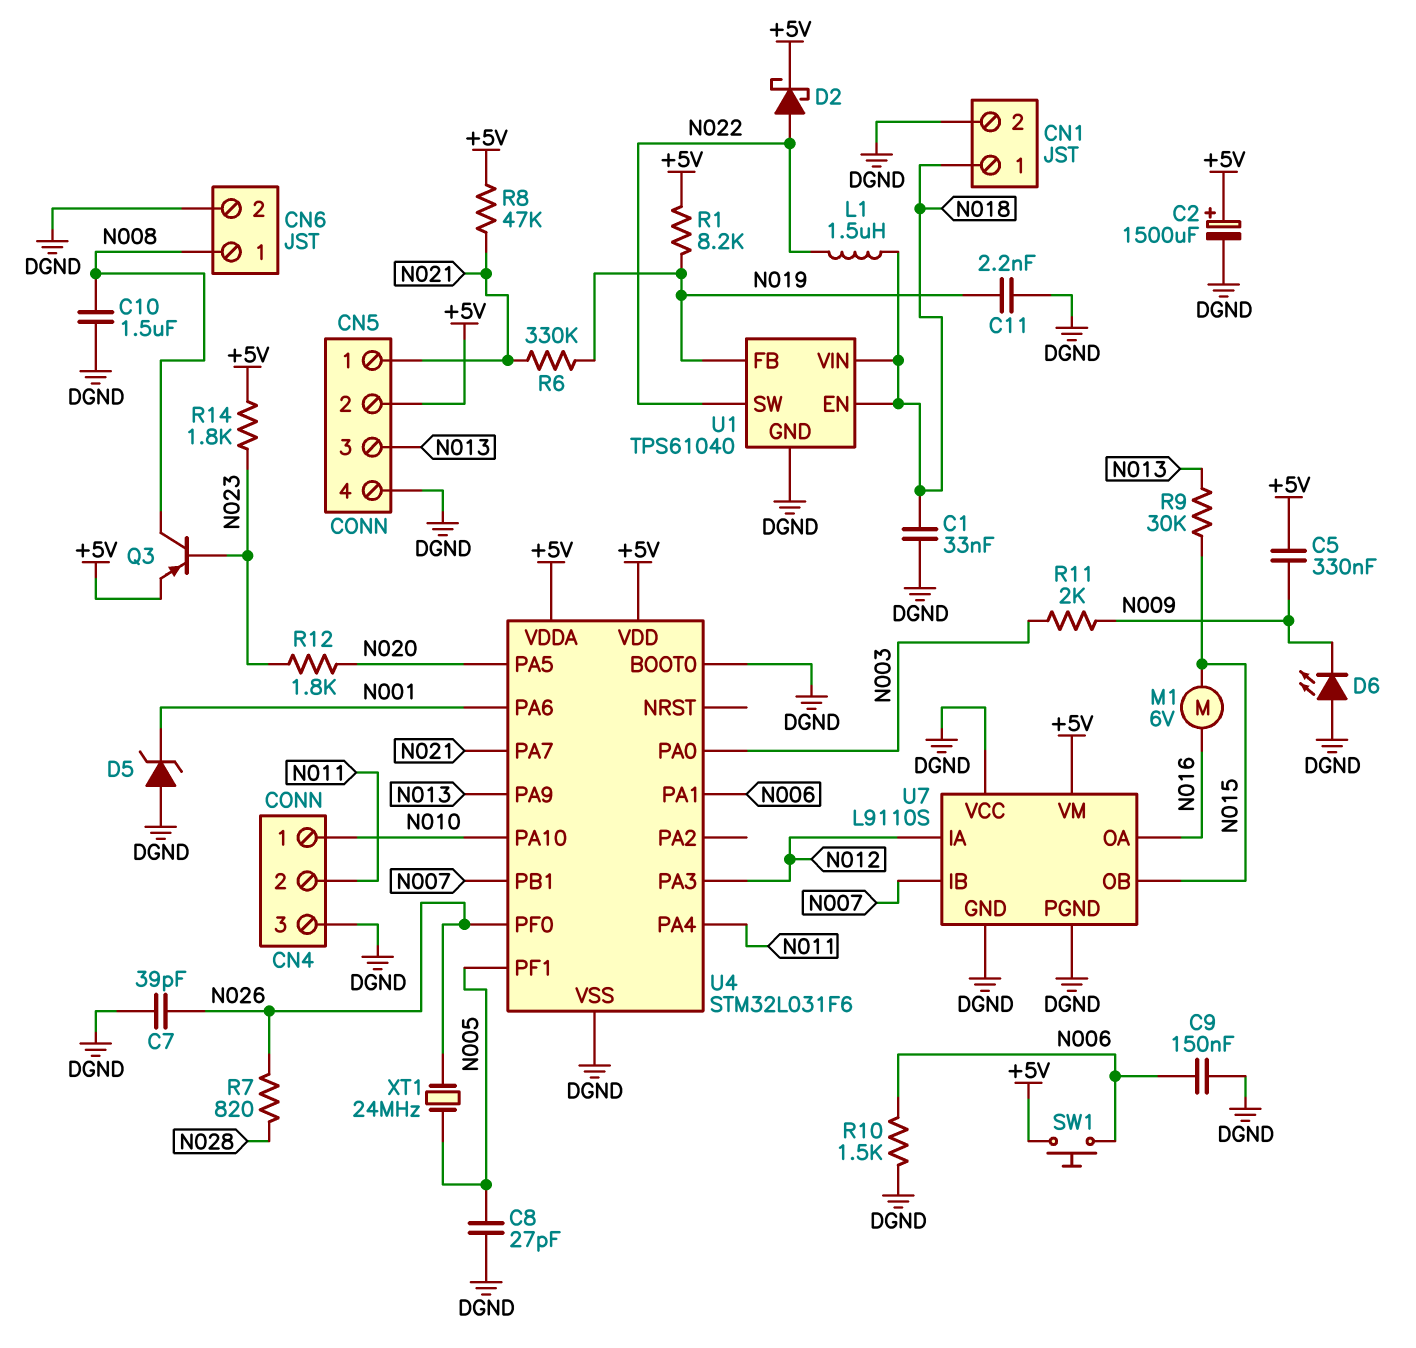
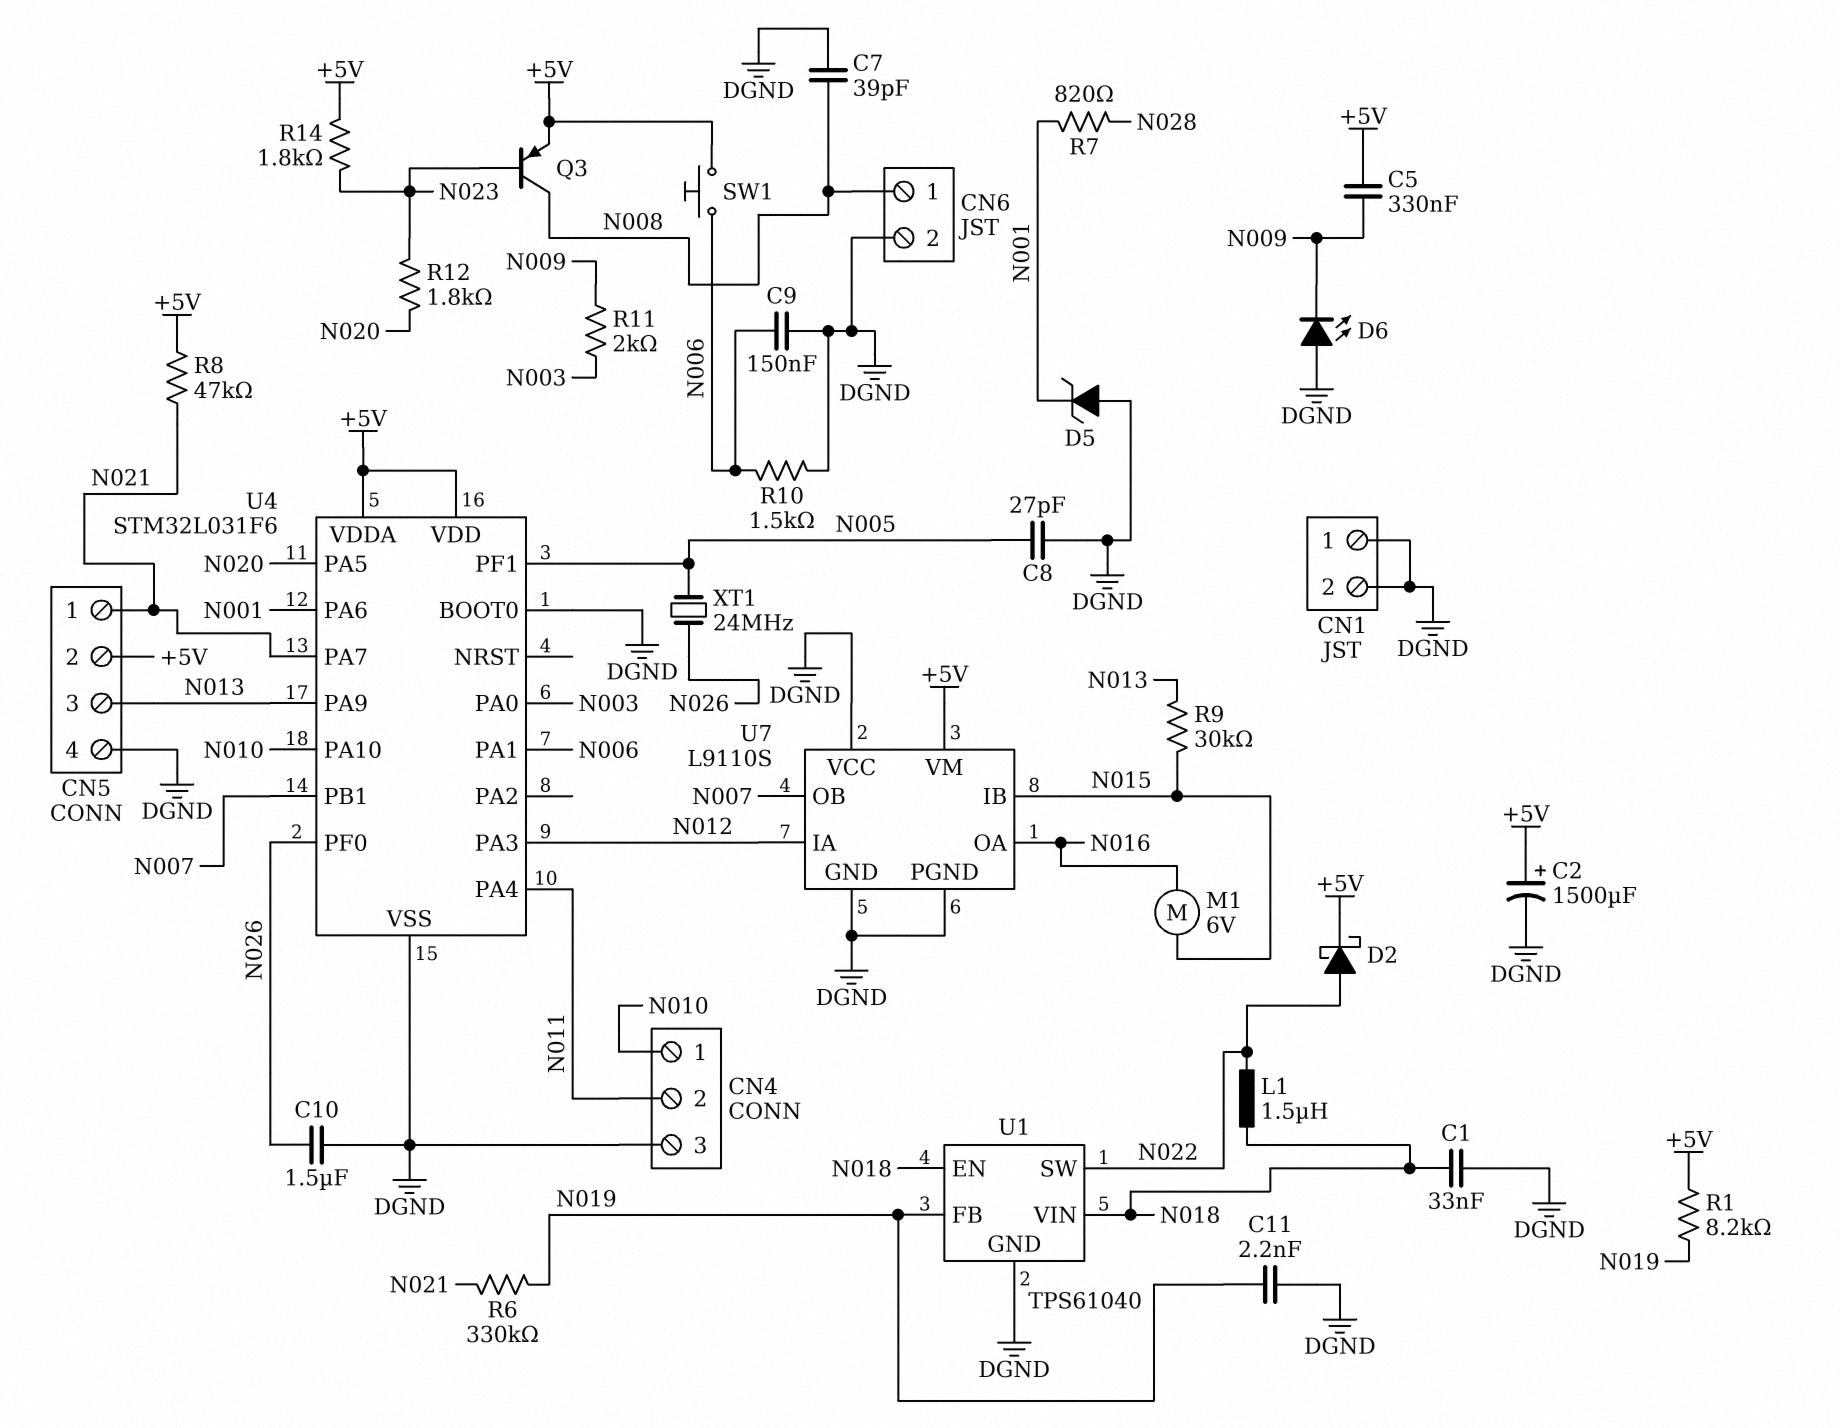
C7: 39pF (DGND, N026) -> 39pF (DGND, N008)
C10: 1.5uF (DGND, N008) -> 1.5uF (DGND, N026)
CN1 pin 1: N018 -> DGND
R7: 820 (N026, N028) -> 820 (N001, N028)
U7 pin IB: N007 -> N015
U7 pin OB: N015 -> N007

